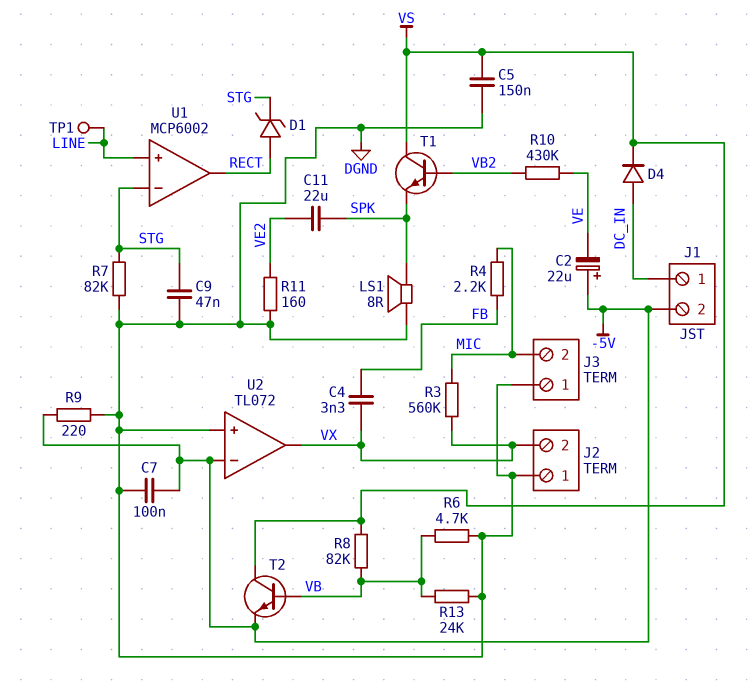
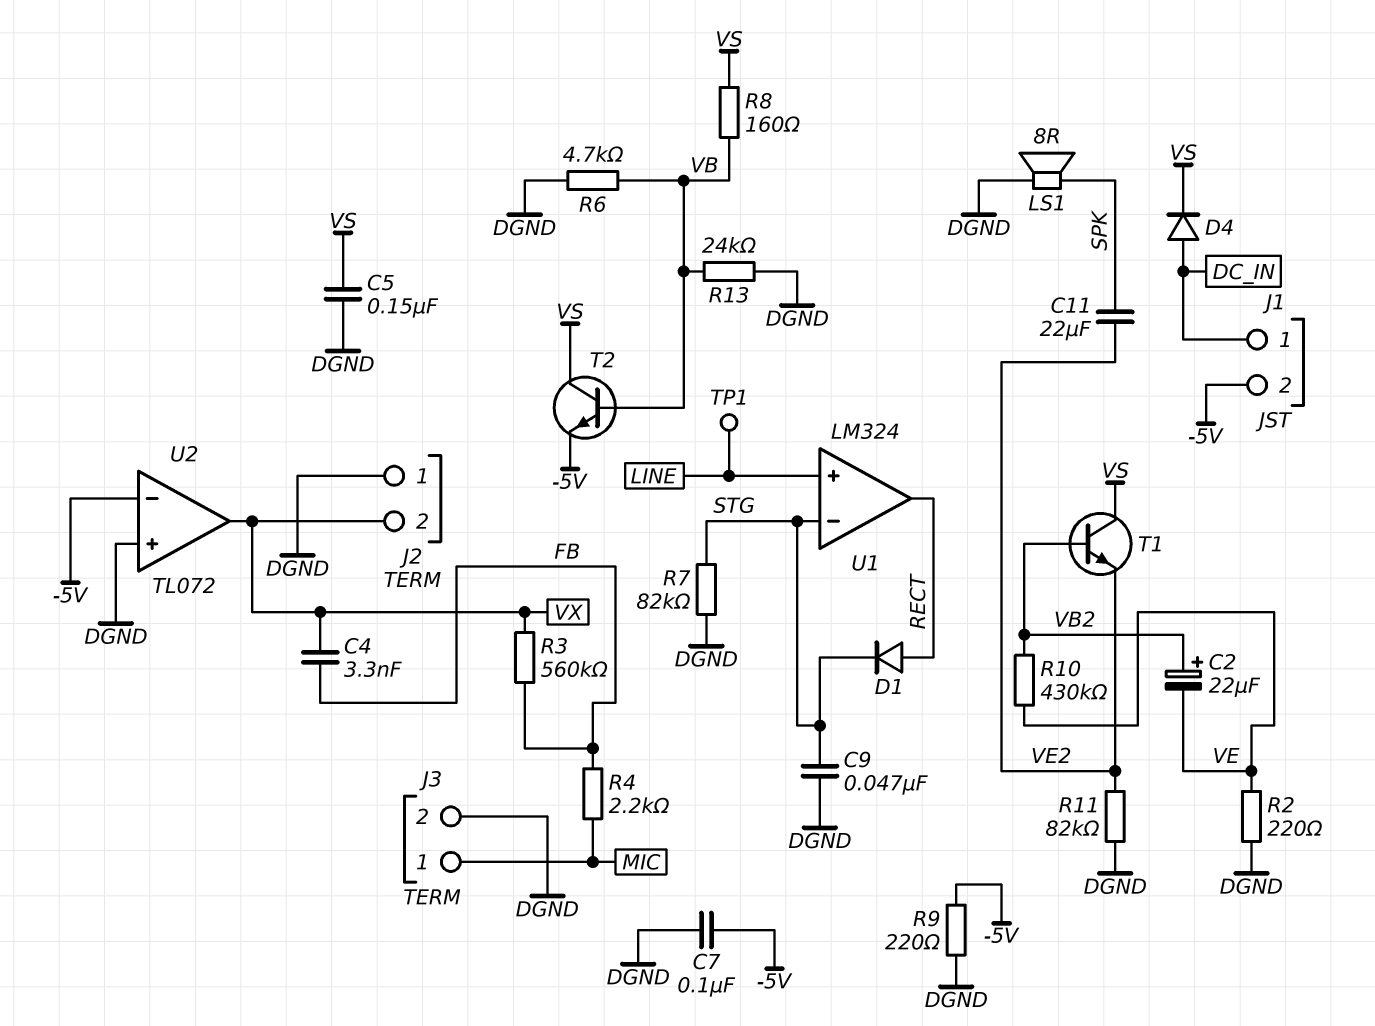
C2: 22uF (plus -5V, minus VE) -> 22uF (plus VB2, minus VE)
D1: zener (A RECT, K STG) -> diode (A RECT, K STG)
J3 pin 1: DGND -> MIC
J3 pin 2: MIC -> DGND
R2: none -> 220 (DGND, VE)
R3: 560k (MIC, VX) -> 560k (FB, VX)
R8: 82k (VB, VS) -> 160 (VB, VS)
R11: 160 (DGND, VE2) -> 82k (DGND, VE2)
T1: NPN (B VB2, C VS, E SPK) -> NPN (B VB2, C VS, E VE2)
U1: MCP6002 -> LM324

